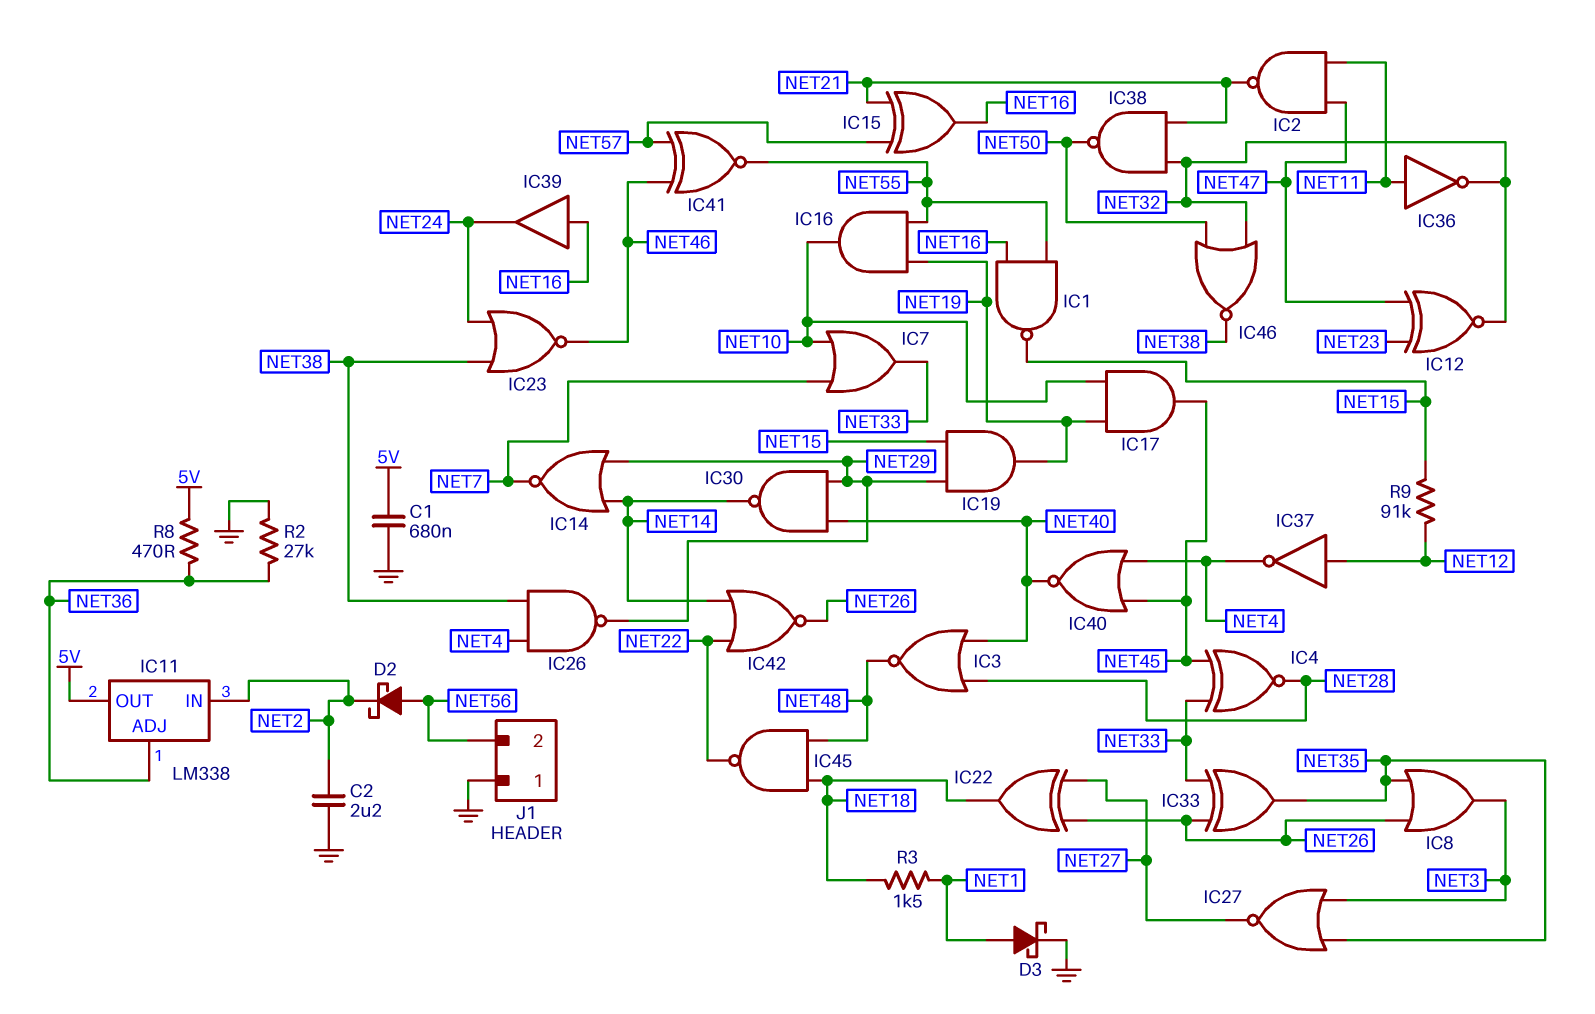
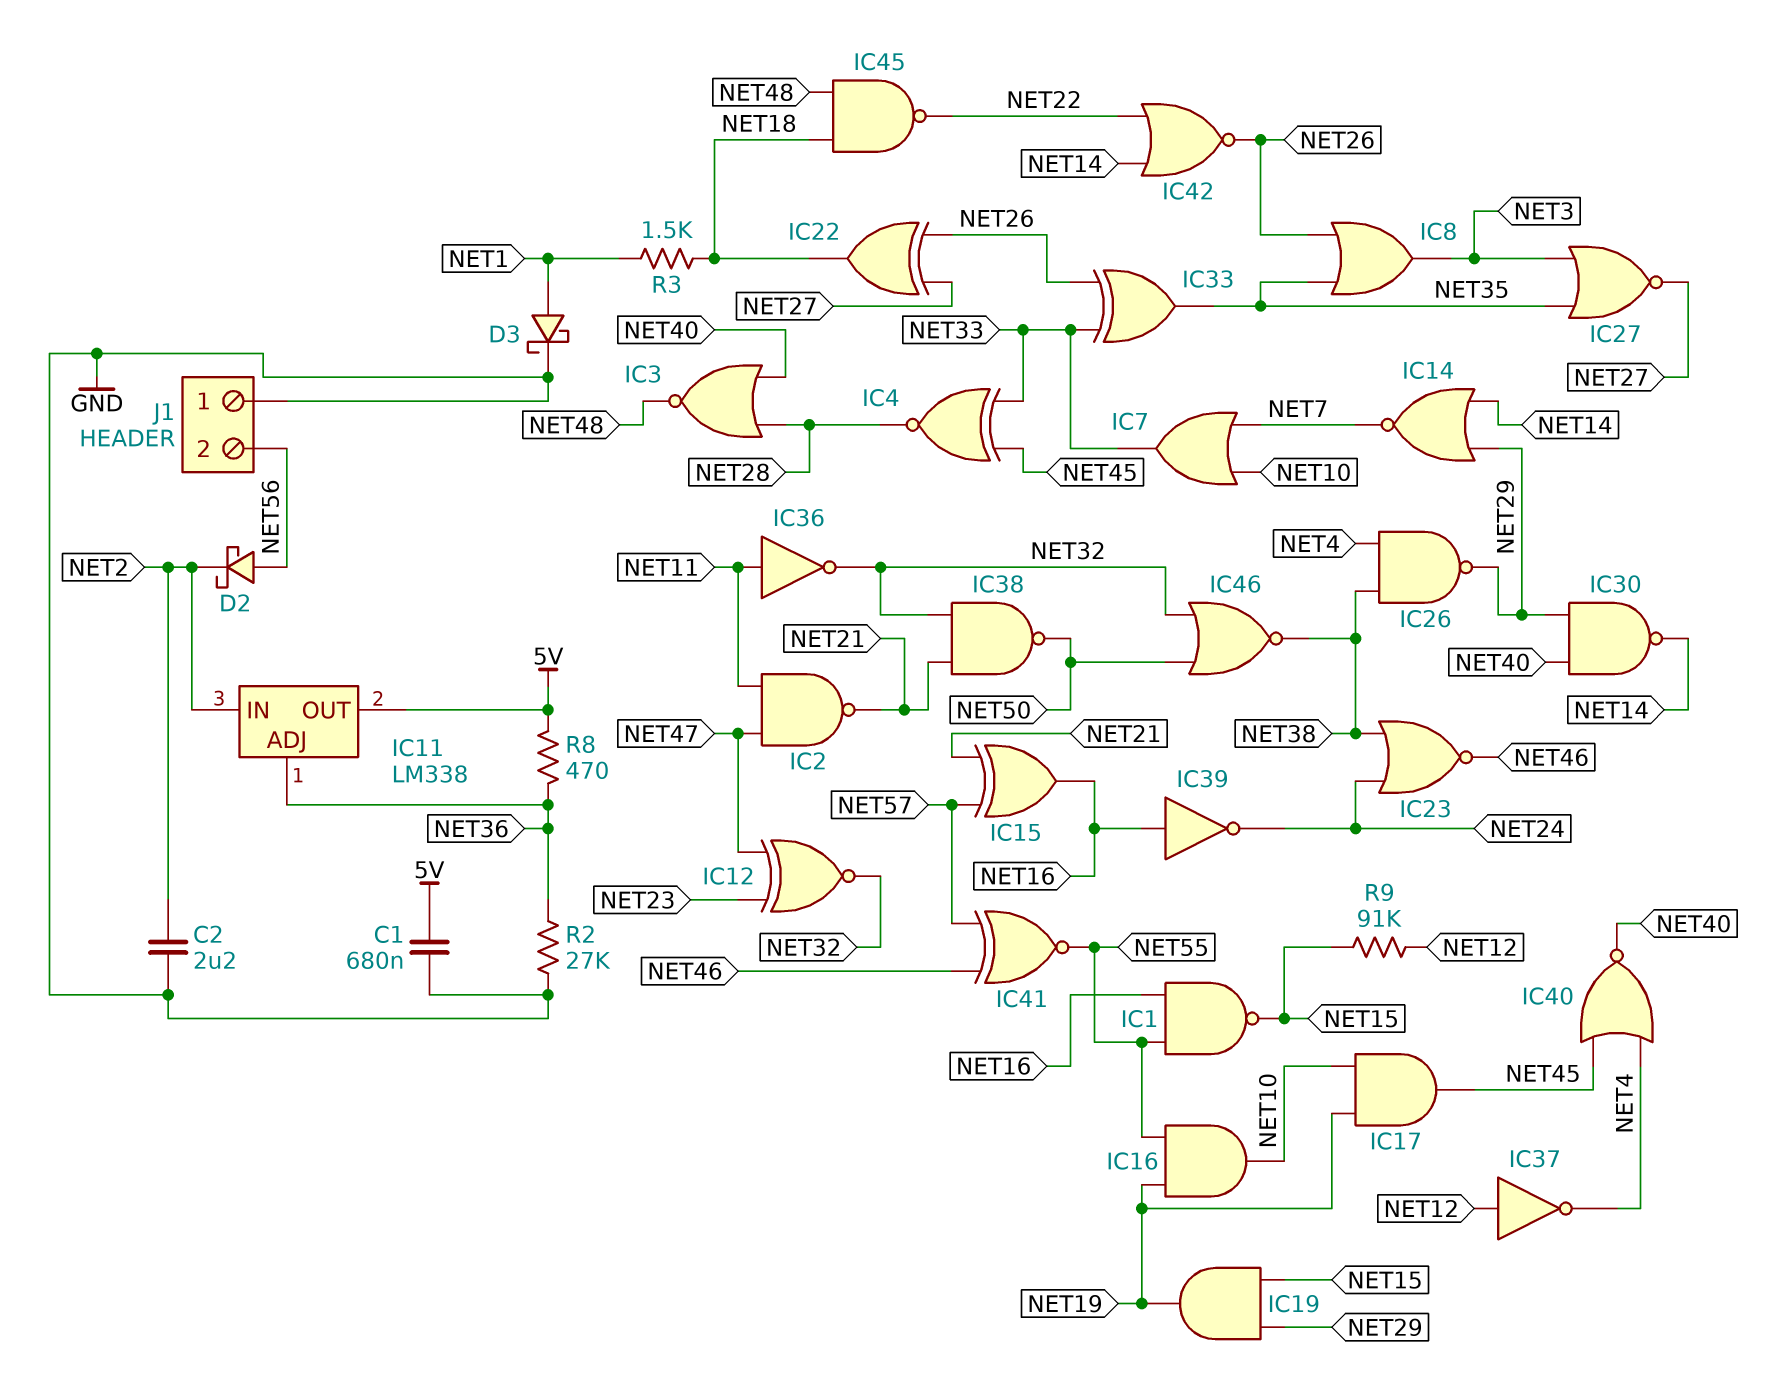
IC39: buffer (in NET16, out NET24) -> NOT (in NET16, out NET24)

